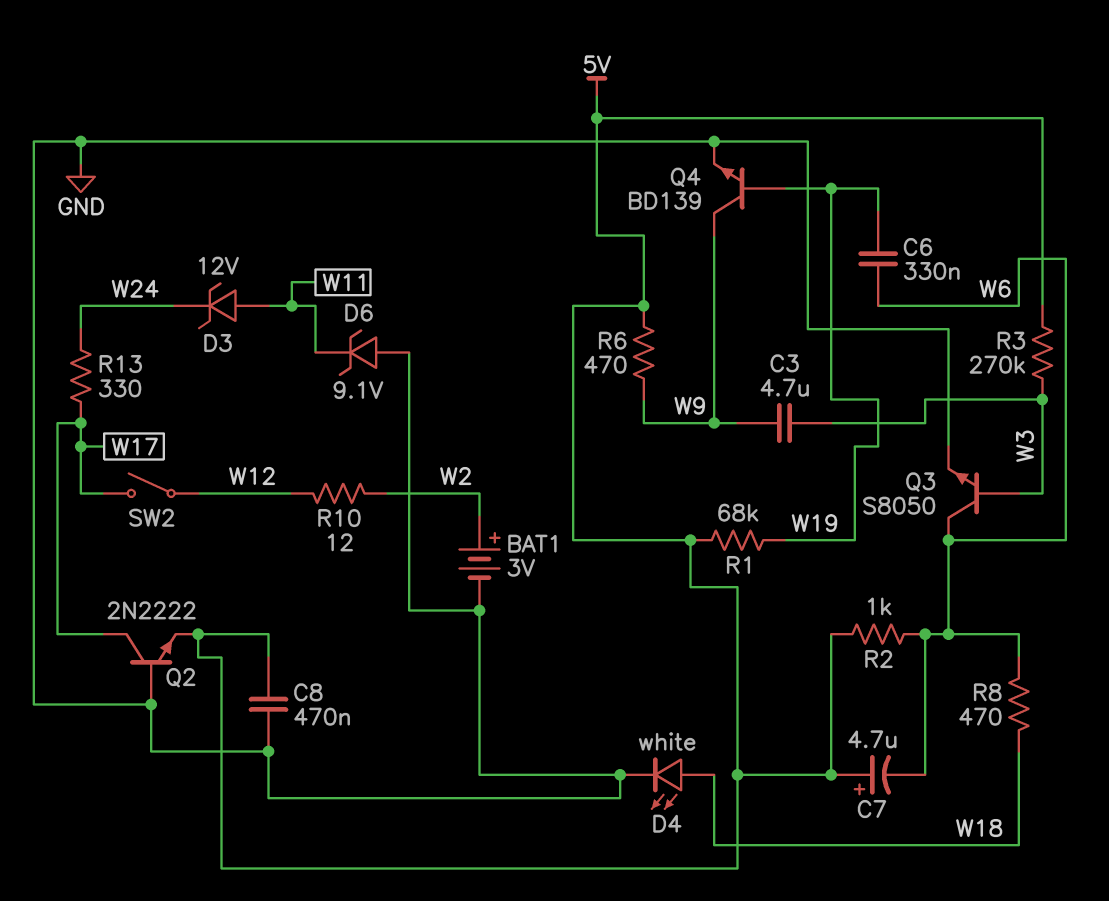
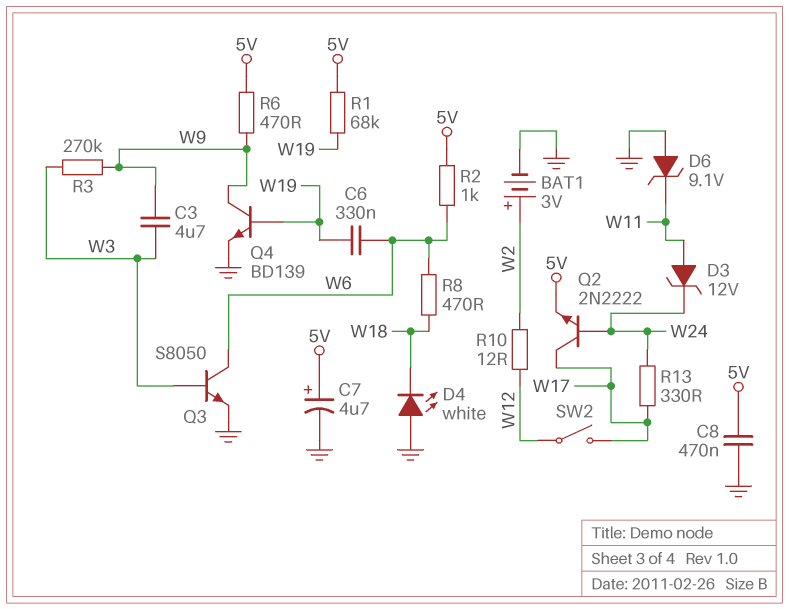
C7: 4.7uF (plus 5V, minus W6) -> 4.7uF (plus 5V, minus GND)
D4: LED white (A W18, K GND) -> LED white (A GND, K W18)
Q2: NPN 2N2222 (B GND, C W17, E 5V) -> NPN 2N2222 (B W24, C W17, E 5V)
R3: 270k (5V, W3) -> 270k (W3, W9)

